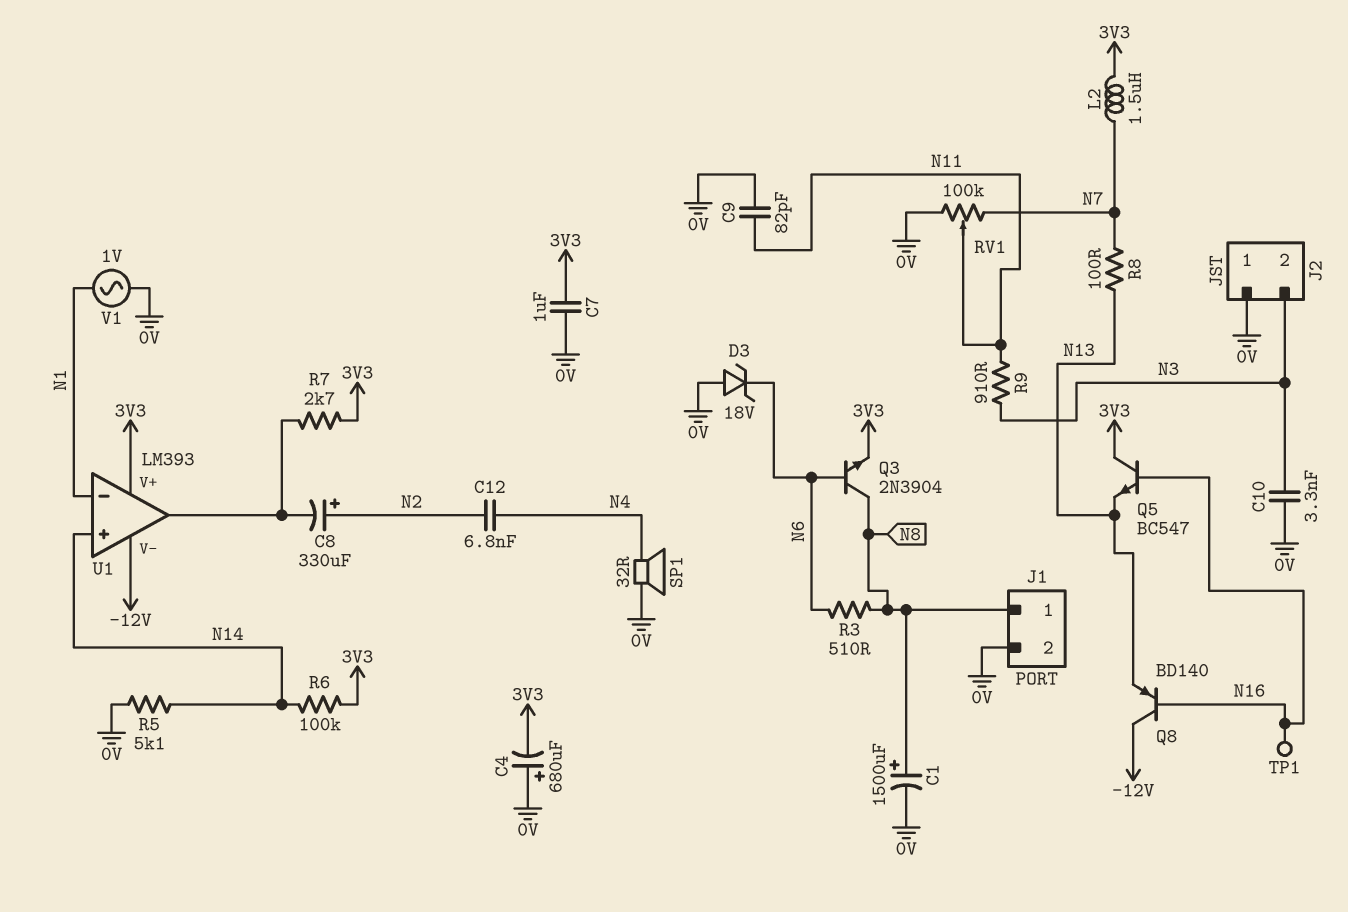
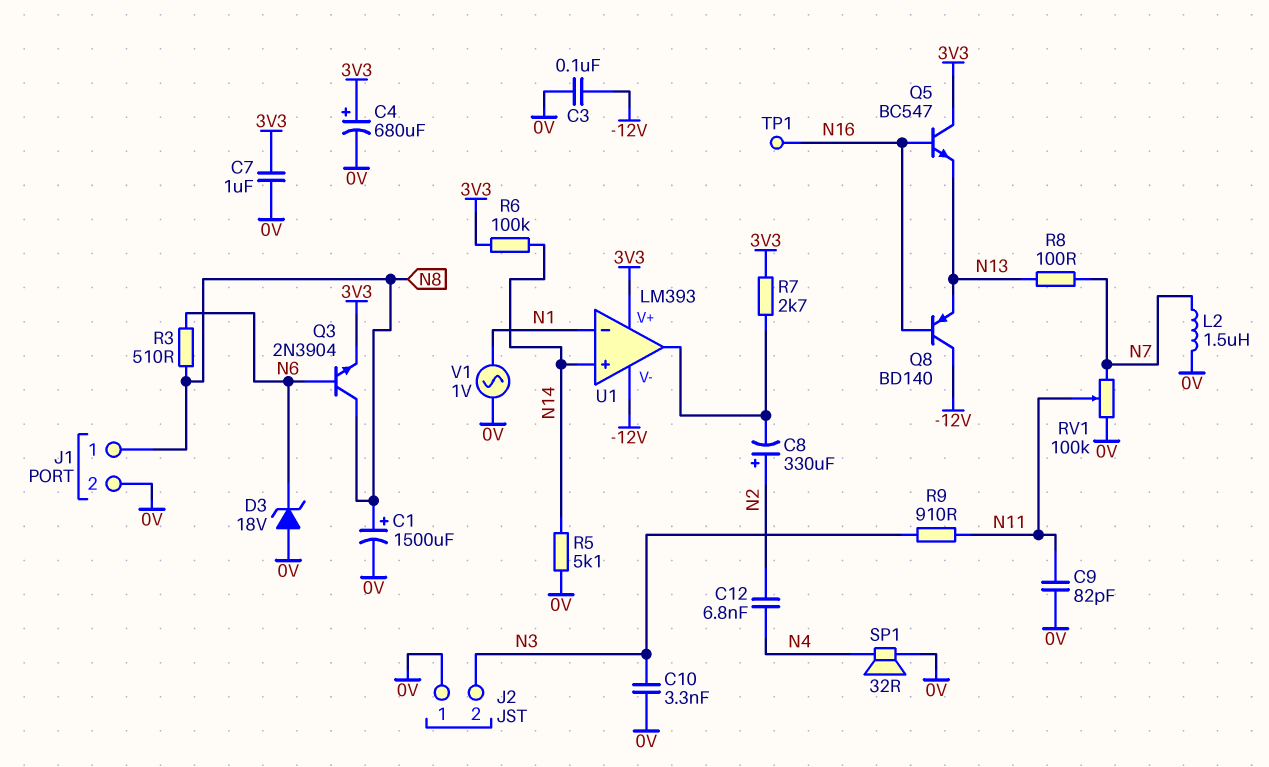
C3: none -> 100nF (-12V, 0V)
C4: 680uF (plus 0V, minus 3V3) -> 680uF (plus 3V3, minus 0V)
L2: 1.5uH (3V3, N7) -> 1.5uH (0V, N7)

